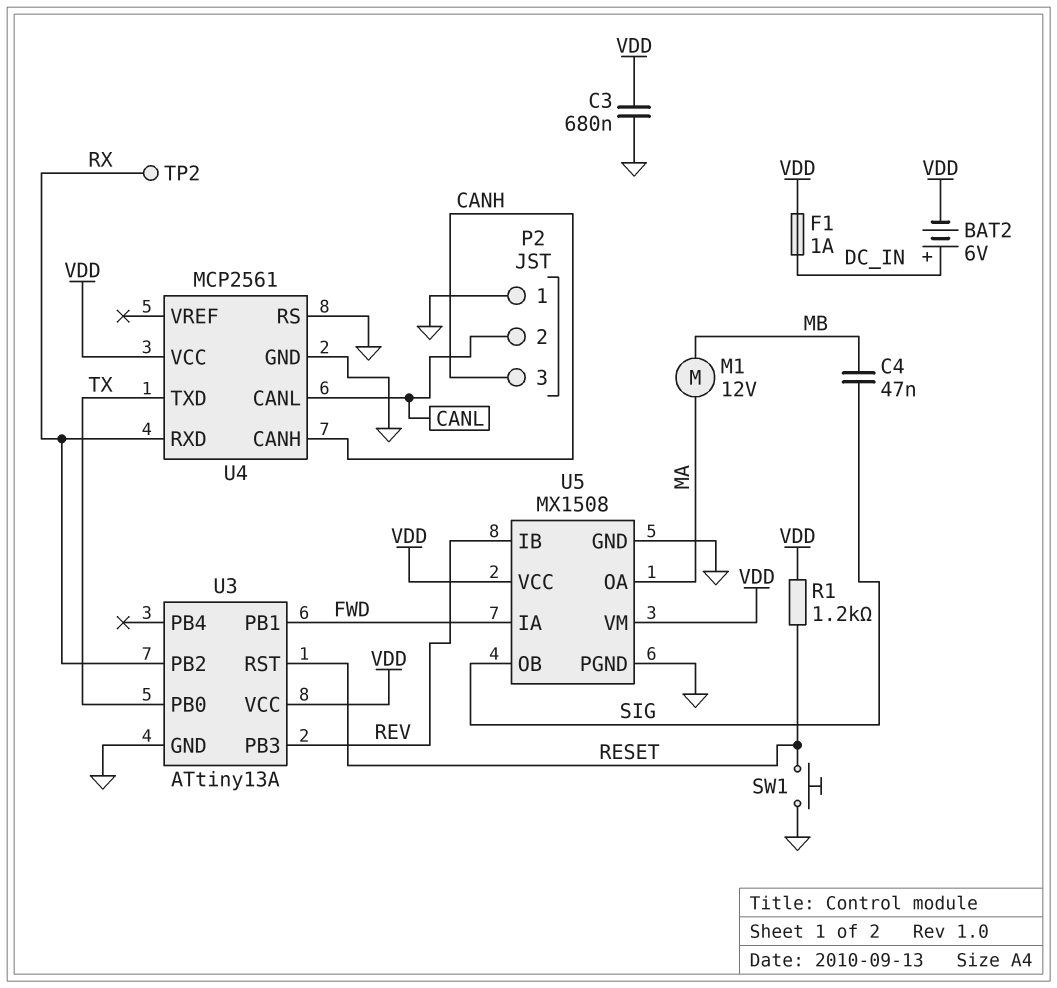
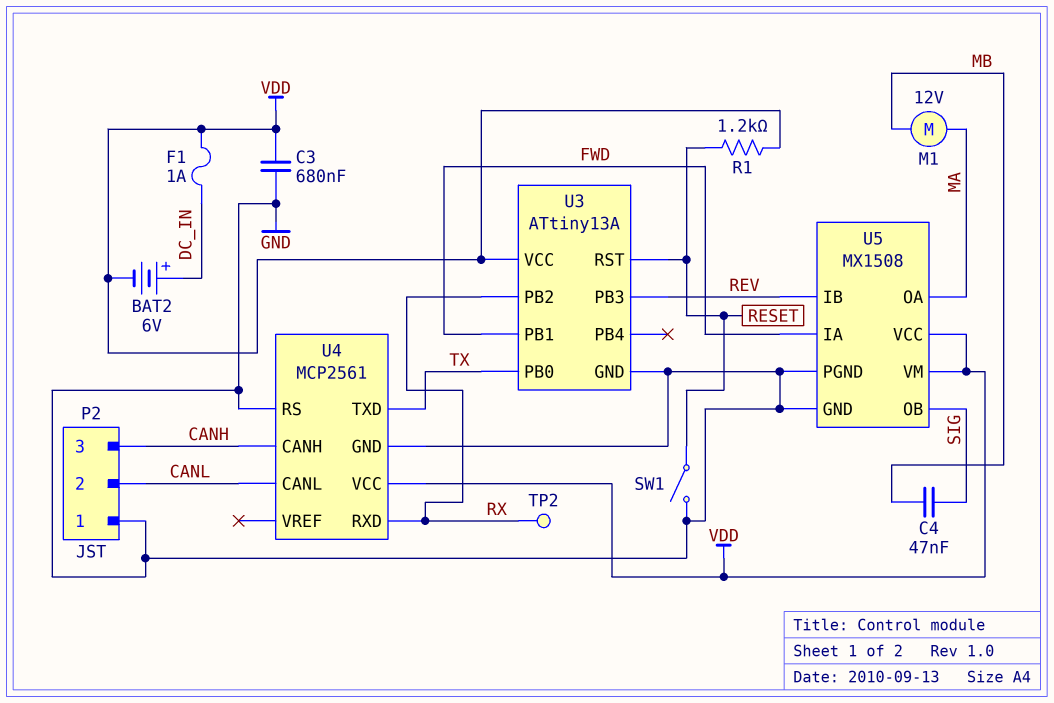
SW1: button (GND, RESET) -> switch (GND, RESET)

